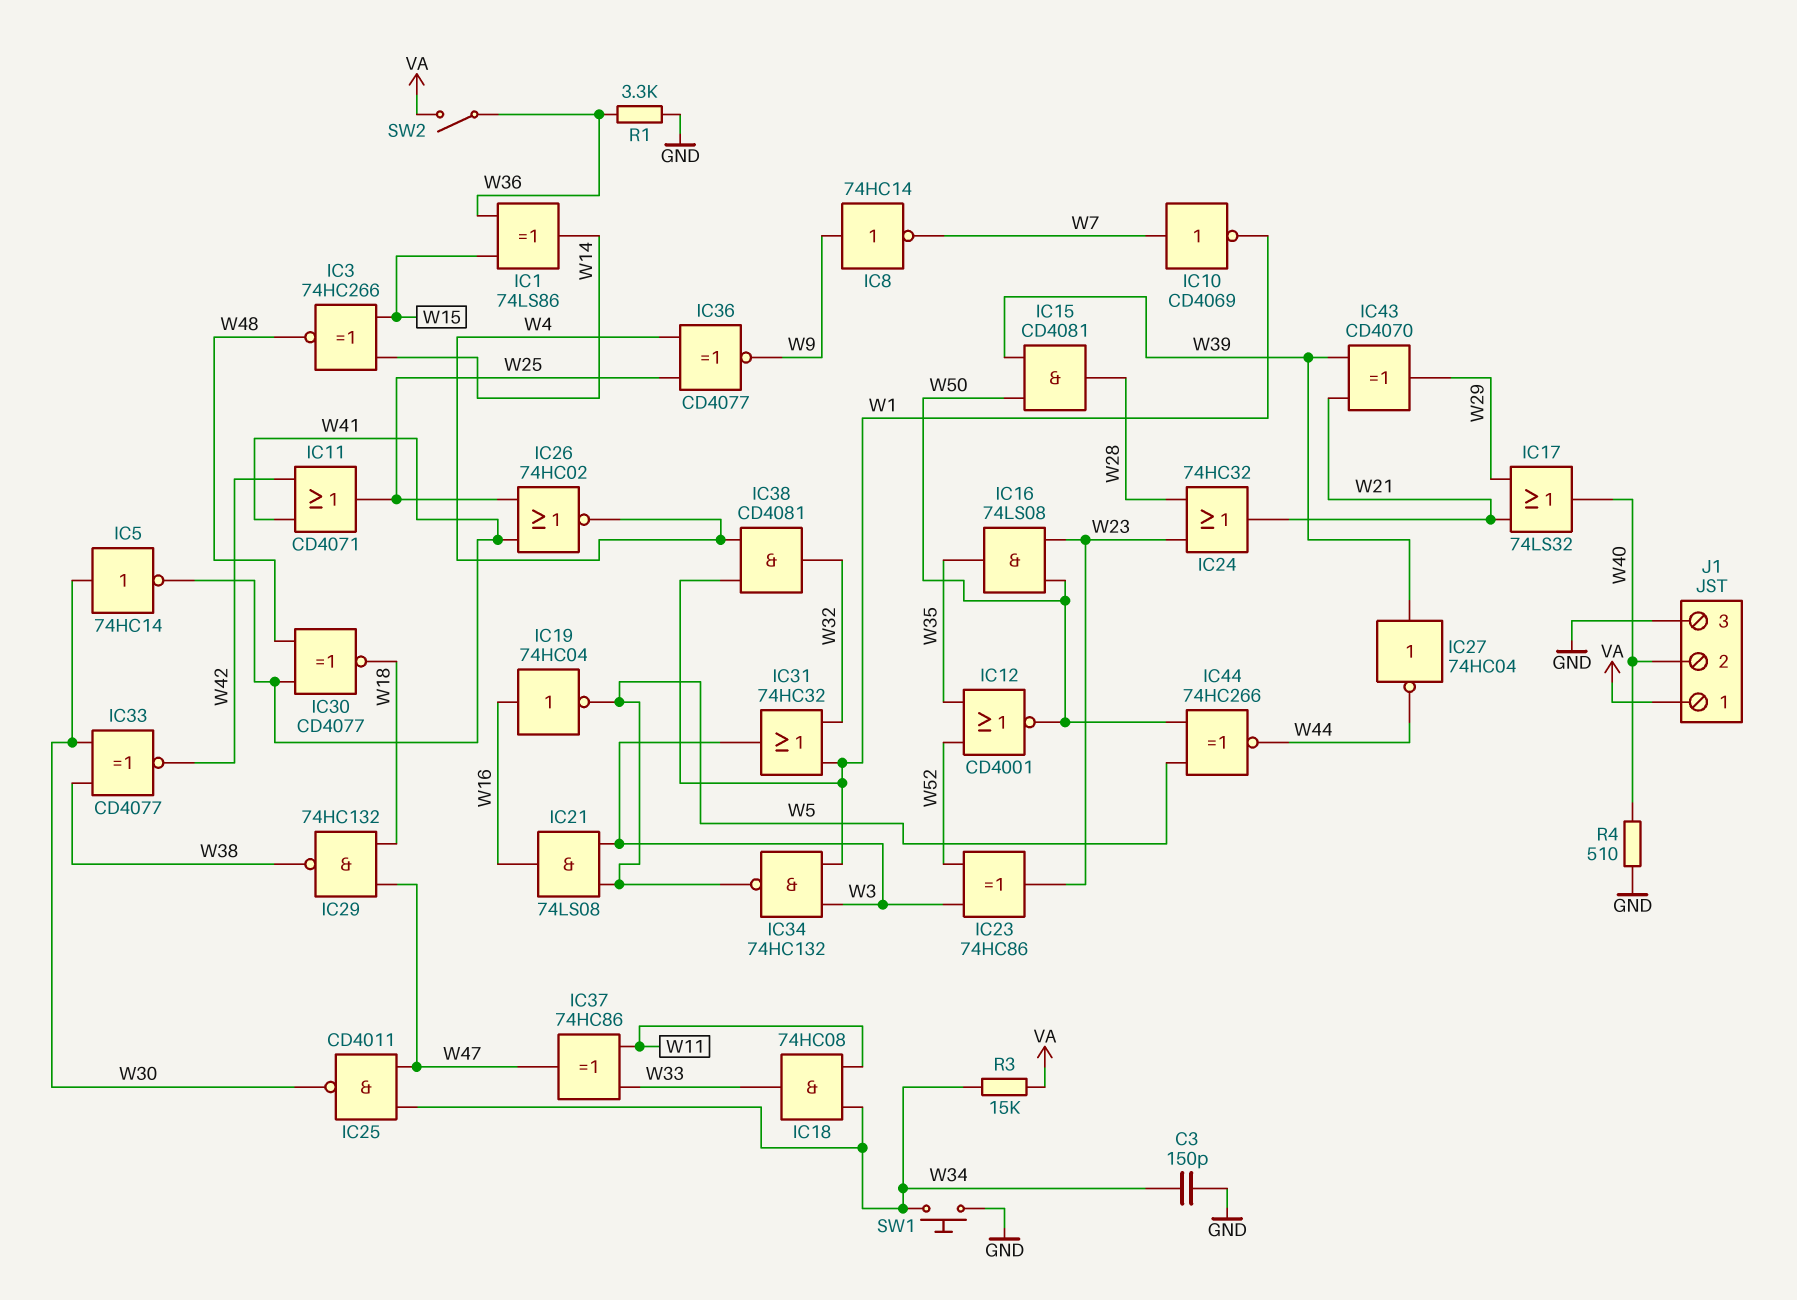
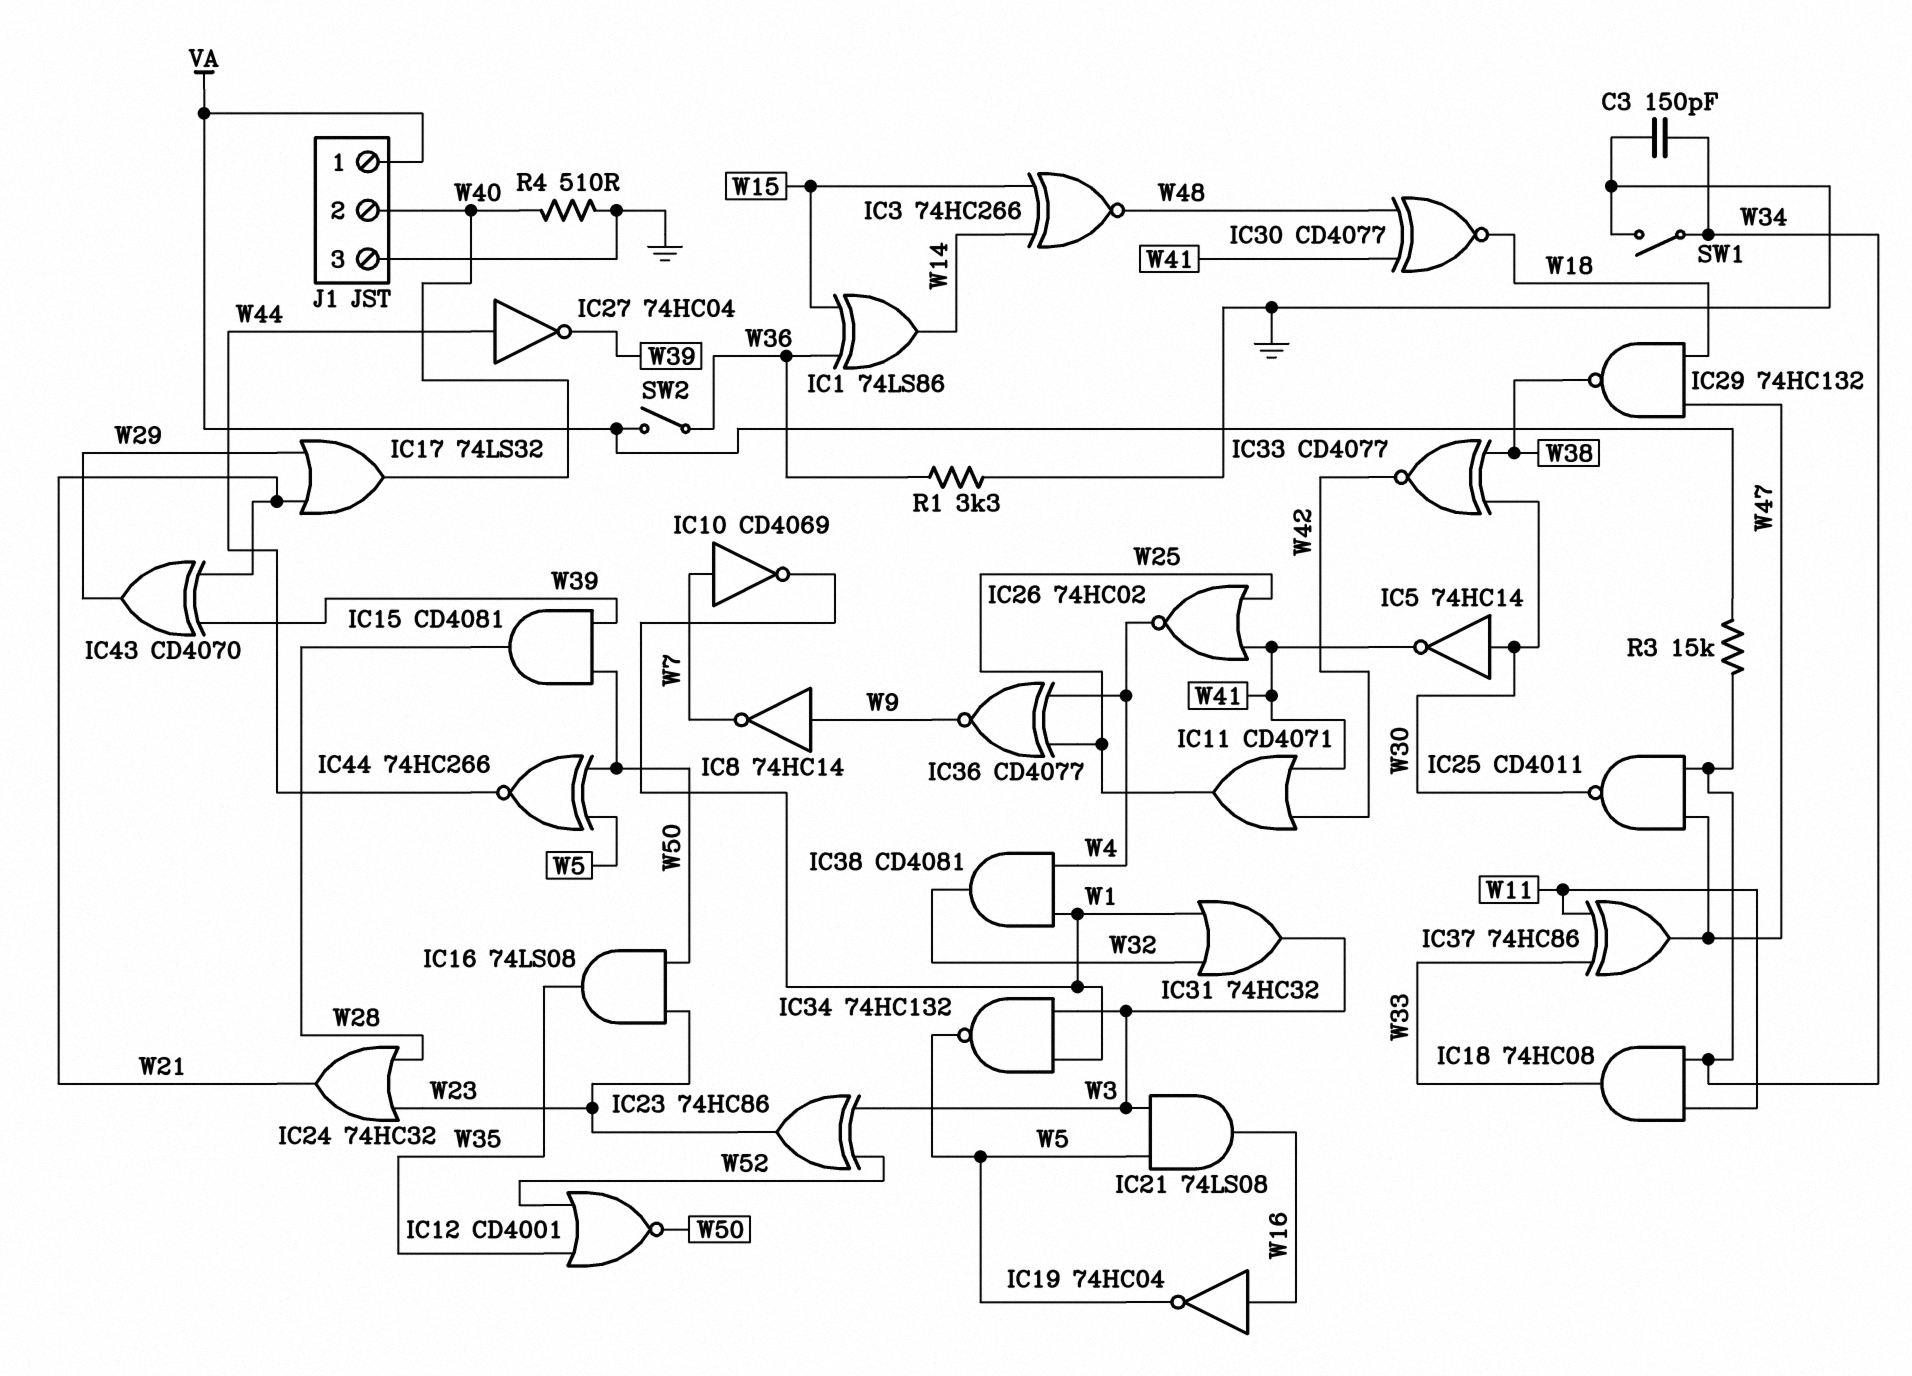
IC27: NOT 74HC04 (in W39, out W44) -> NOT 74HC04 (in W44, out W39)
SW1: button (GND, W34) -> switch (GND, W34)

